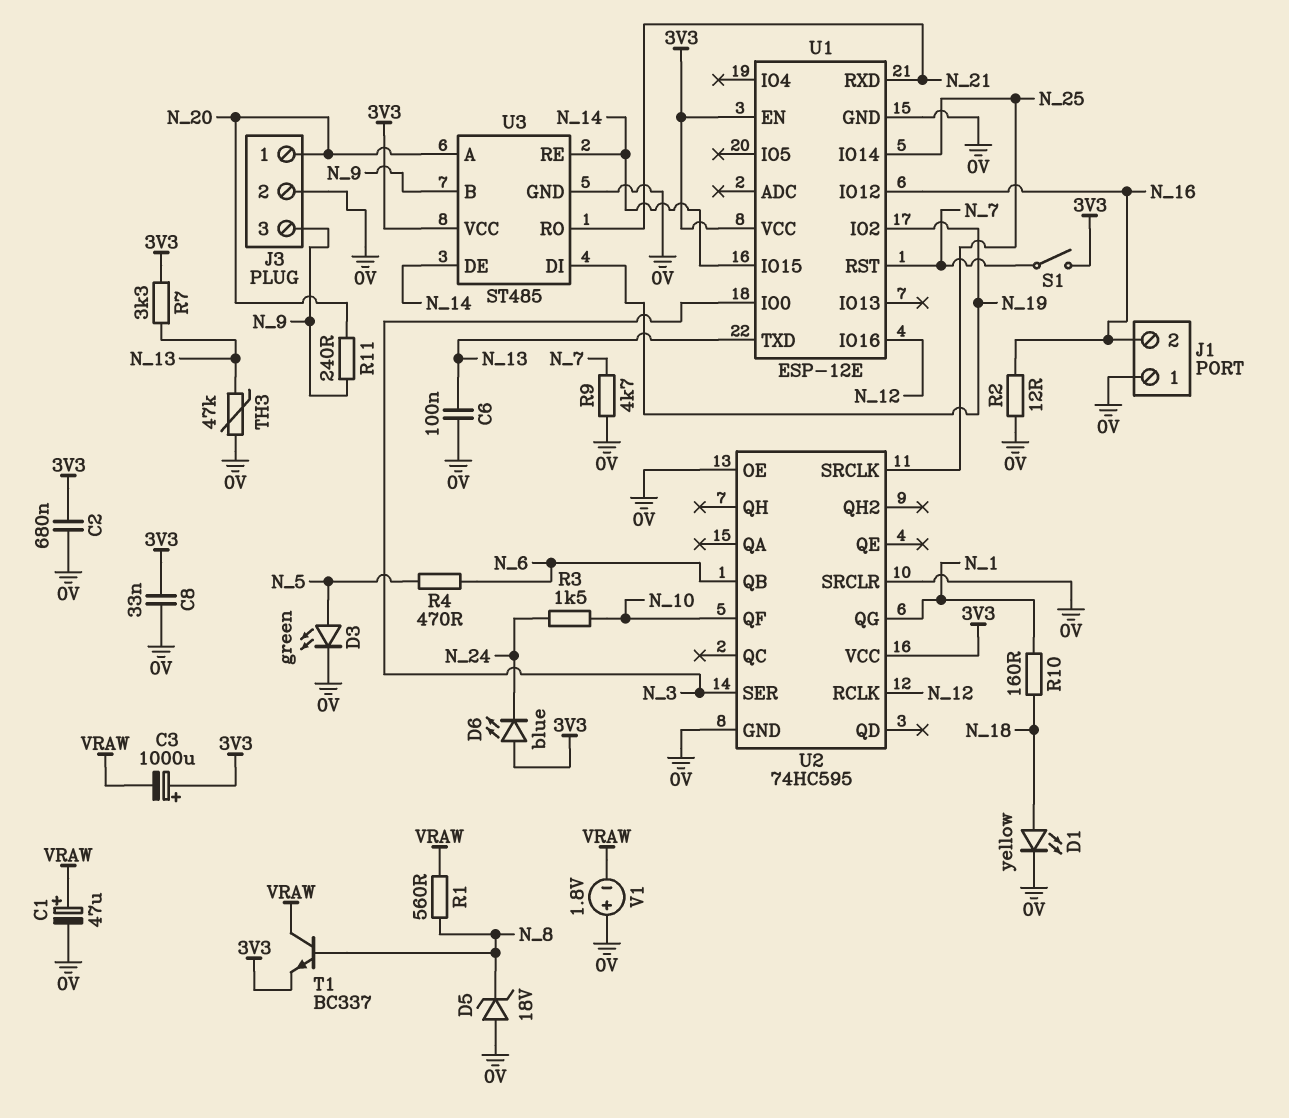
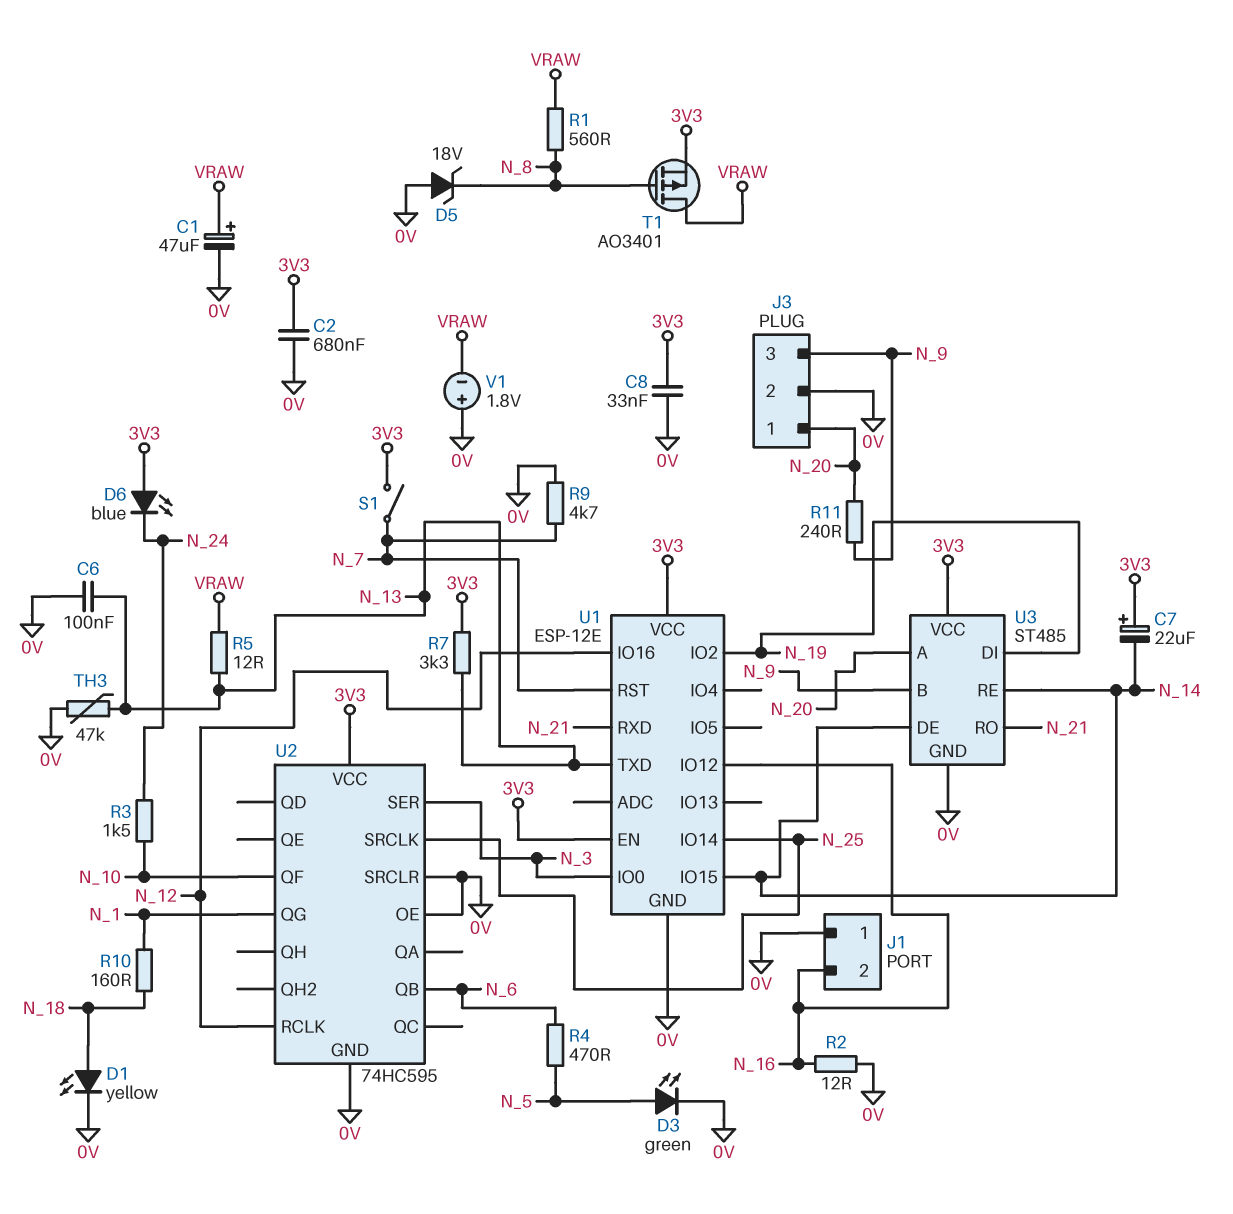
C3: 1000uF (plus 3V3, minus VRAW) -> none
C7: none -> 22uF (plus 3V3, minus N_14)
R5: none -> 12 (N_13, VRAW)
T1: NPN BC337 (B N_8, C VRAW, E 3V3) -> PMOS AO3401 (G N_8, D VRAW, S 3V3)

